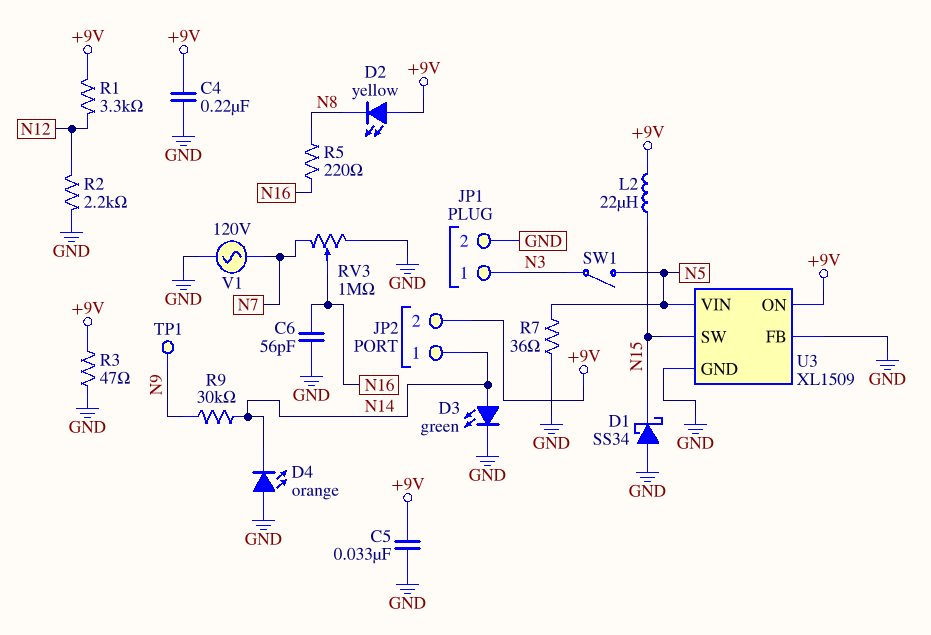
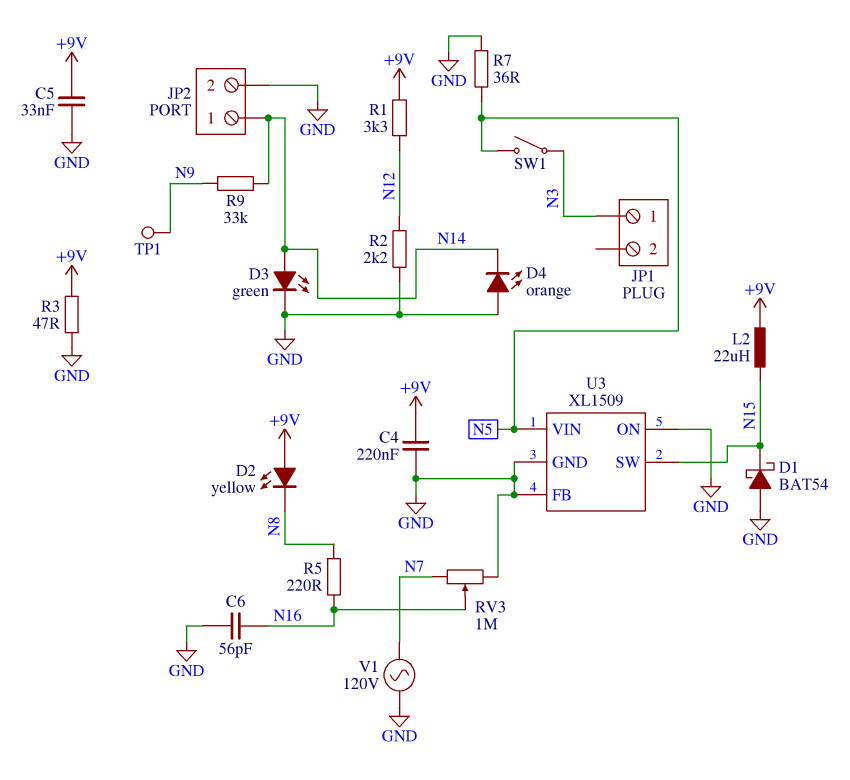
D1: schottky SS34 (A GND, K N15) -> schottky BAT54 (A GND, K N15)
JP1 pin 2: GND -> none
JP2 pin 2: +9V -> GND
R9: 30k (N9, N14) -> 33k (N9, N14)
U3 pin ON: +9V -> GND

